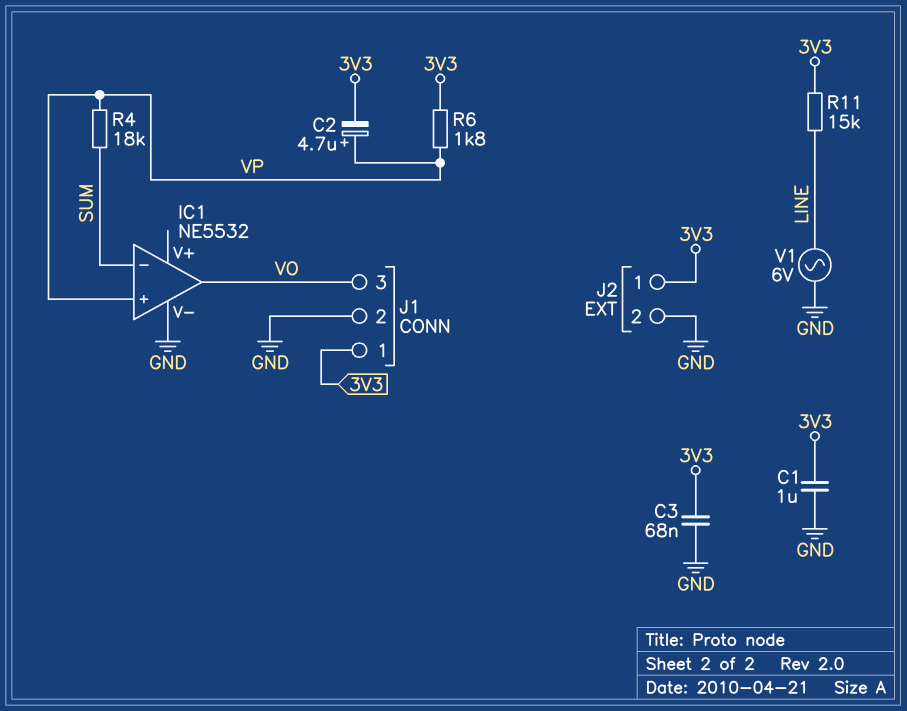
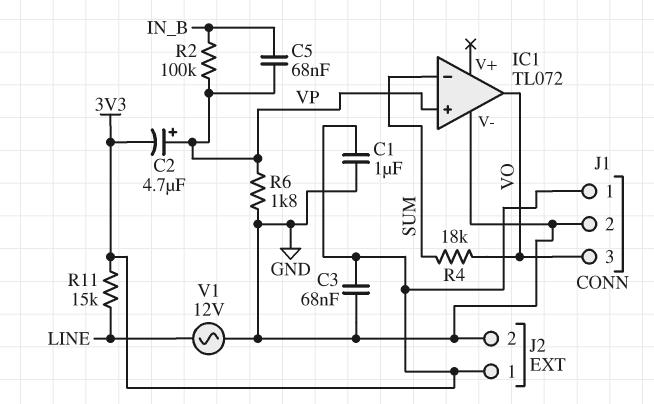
C5: none -> 68nF (IN_B, VP)
IC1: NE5532 -> TL072
R2: none -> 100k (IN_B, VP)
R4: 18k (SUM, VP) -> 18k (SUM, VO)
R6: 1.8k (3V3, VP) -> 1.8k (GND, VP)
V1: AC 6V (GND, LINE) -> AC 12V (GND, LINE)

